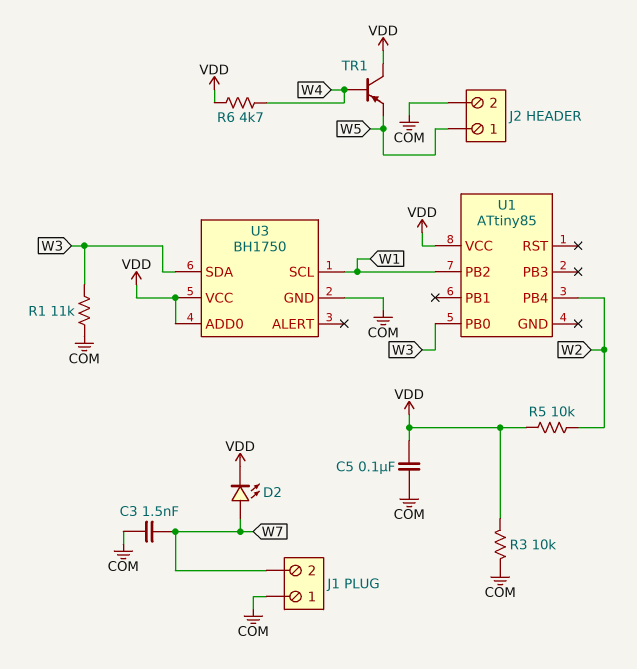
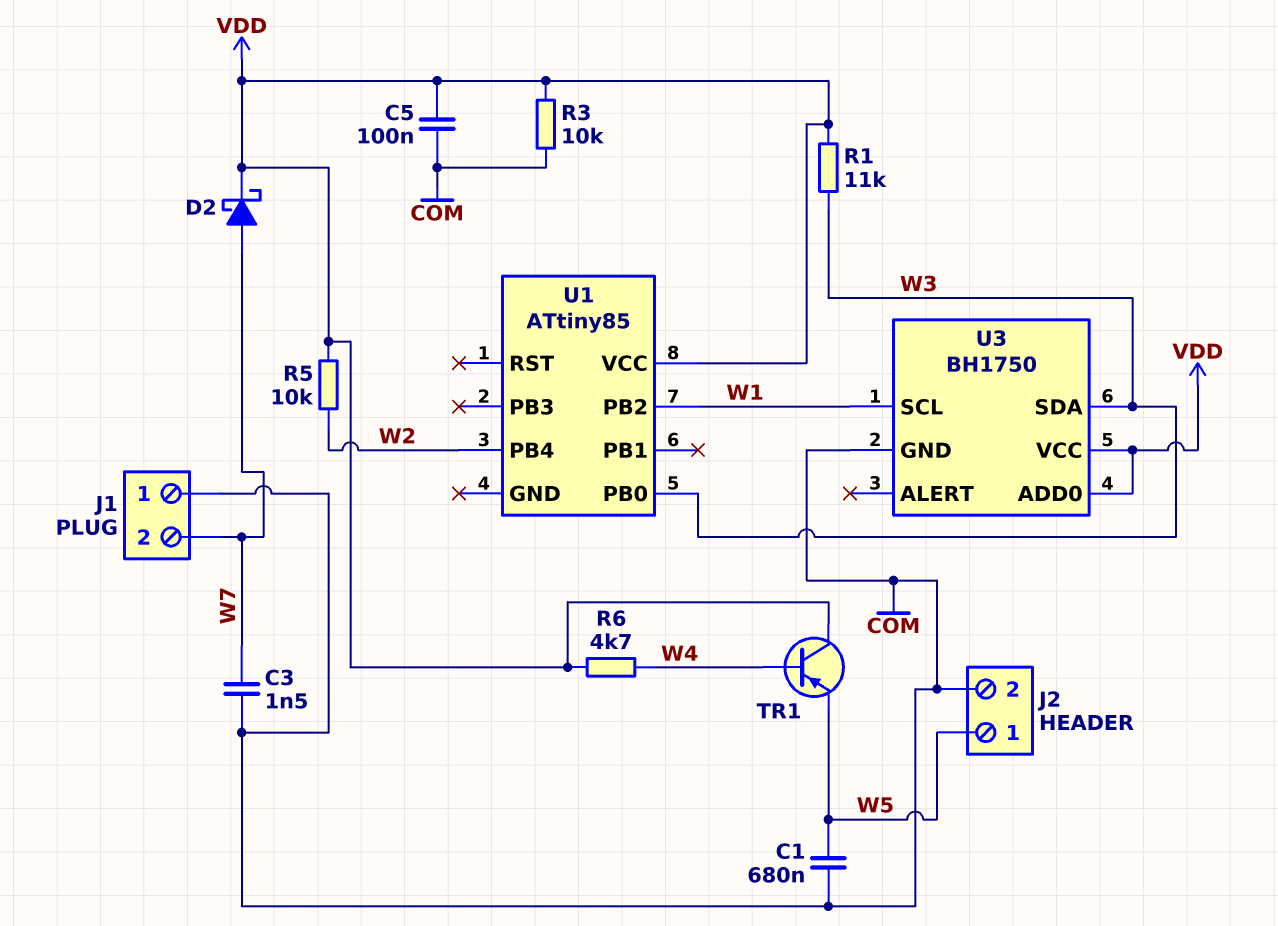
C1: none -> 680nF (COM, W5)
D2: LED (A W7, K VDD) -> schottky (A W7, K VDD)
R1: 11k (COM, W3) -> 11k (VDD, W3)

